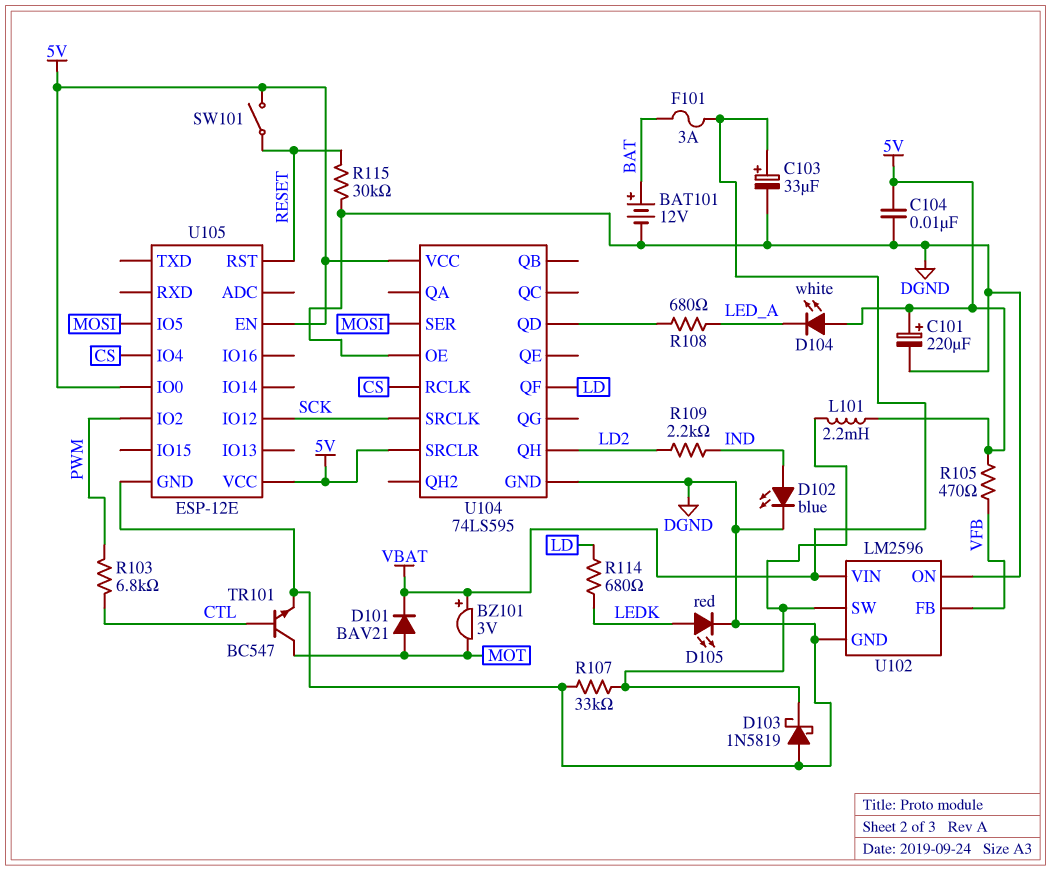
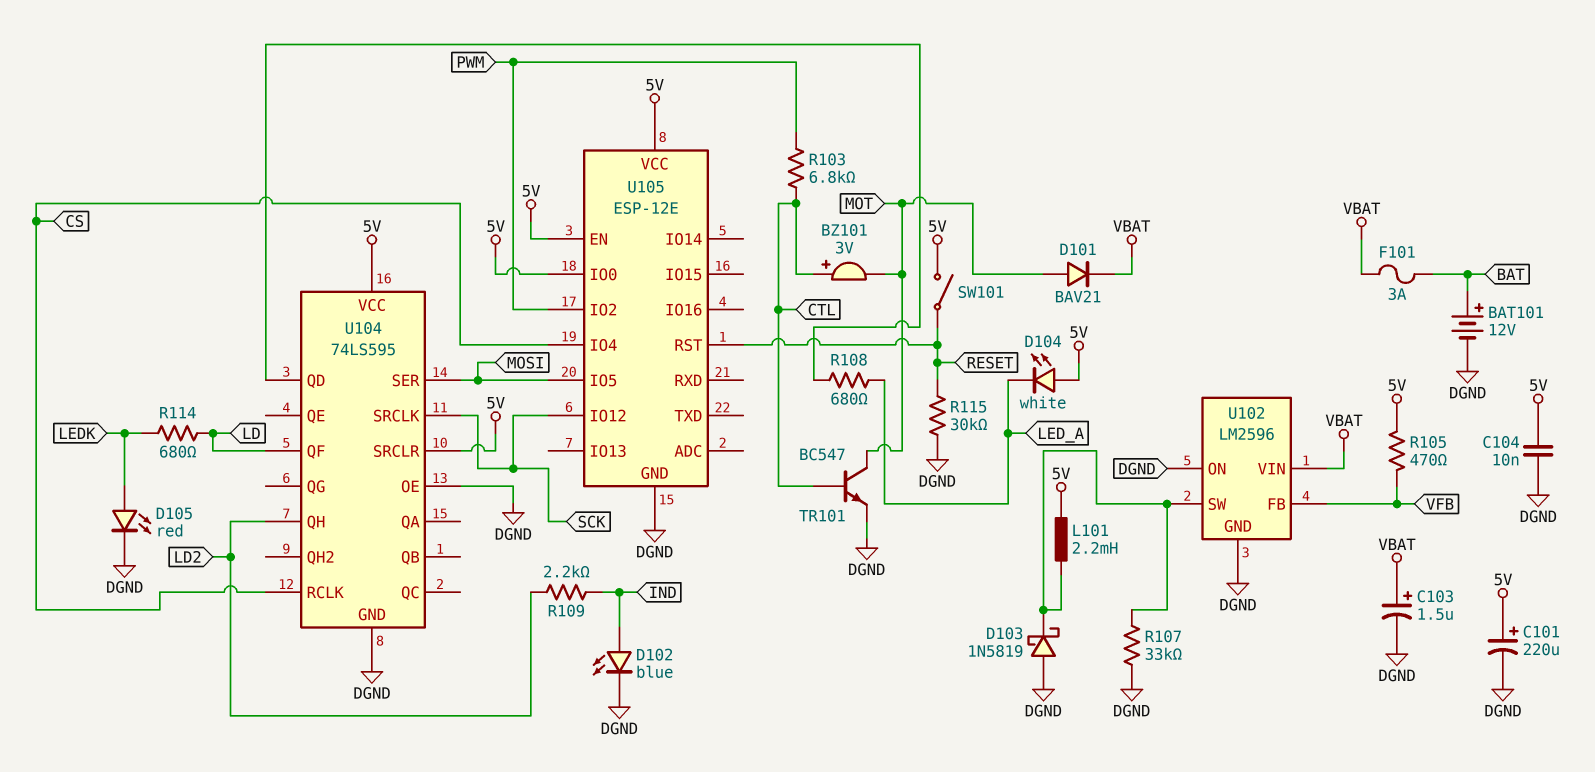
BZ101: buzzer 3V (plus VBAT, minus MOT) -> buzzer 3V (plus CTL, minus MOT)
C103: 33uF (plus VBAT, minus DGND) -> 1.5uF (plus VBAT, minus DGND)

